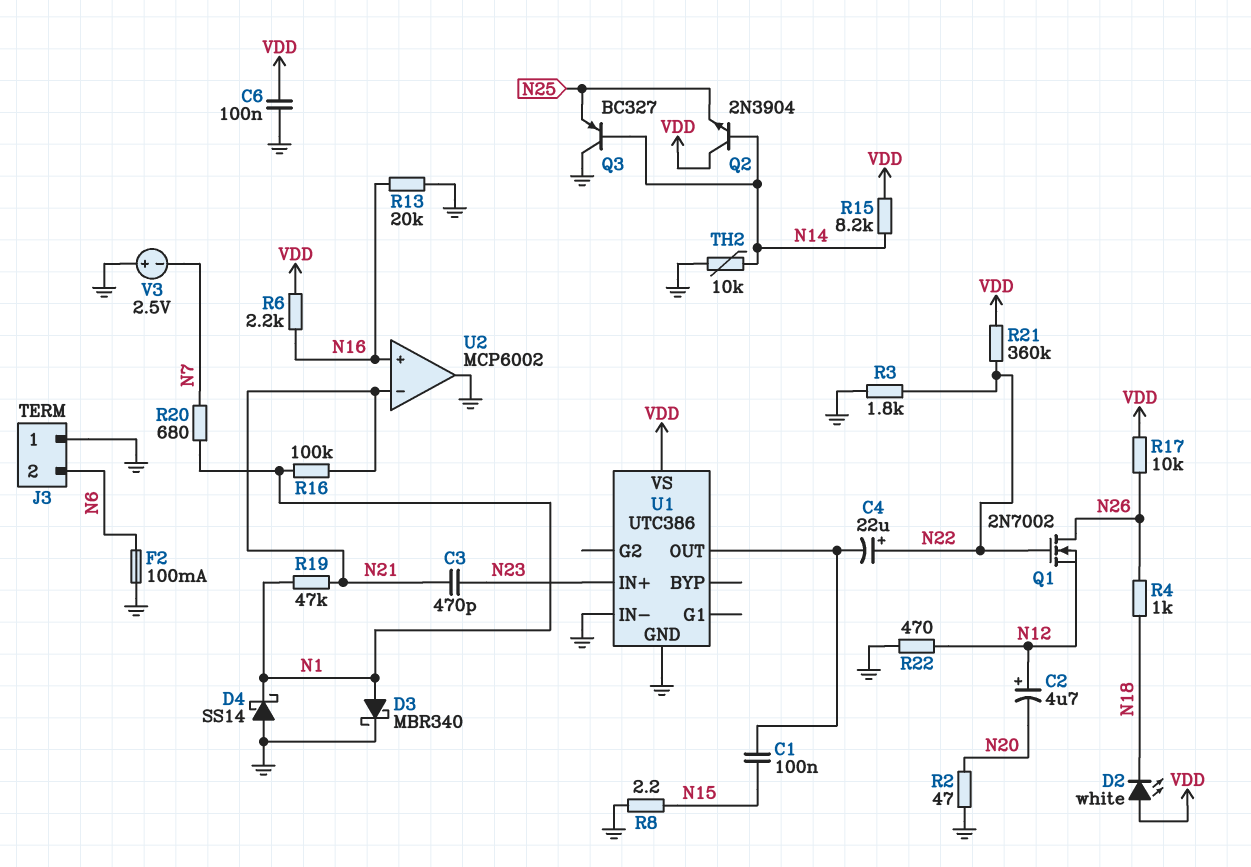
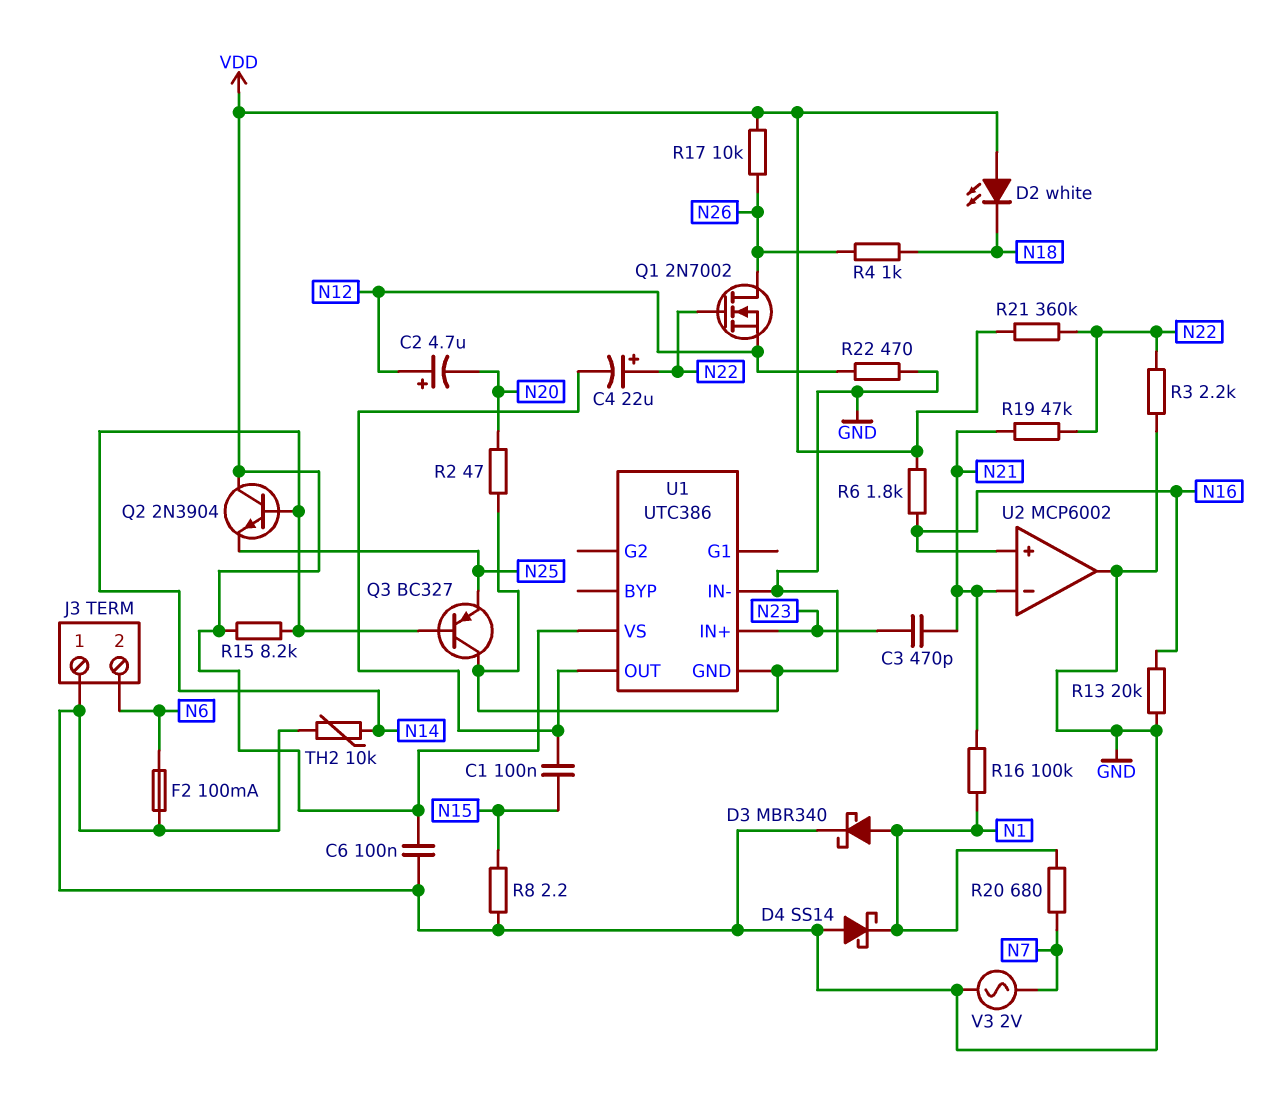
R3: 1.8k (GND, N22) -> 2.2k (GND, N22)
R6: 2.2k (N16, VDD) -> 1.8k (N16, VDD)
R19: 47k (N1, N21) -> 47k (N21, N22)
V3: 2.5V (plus GND, minus N7) -> AC 2V (GND, N7)

